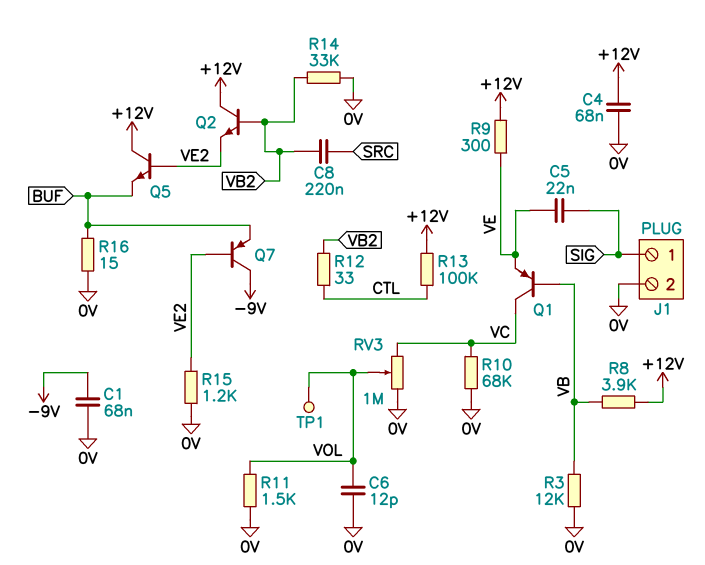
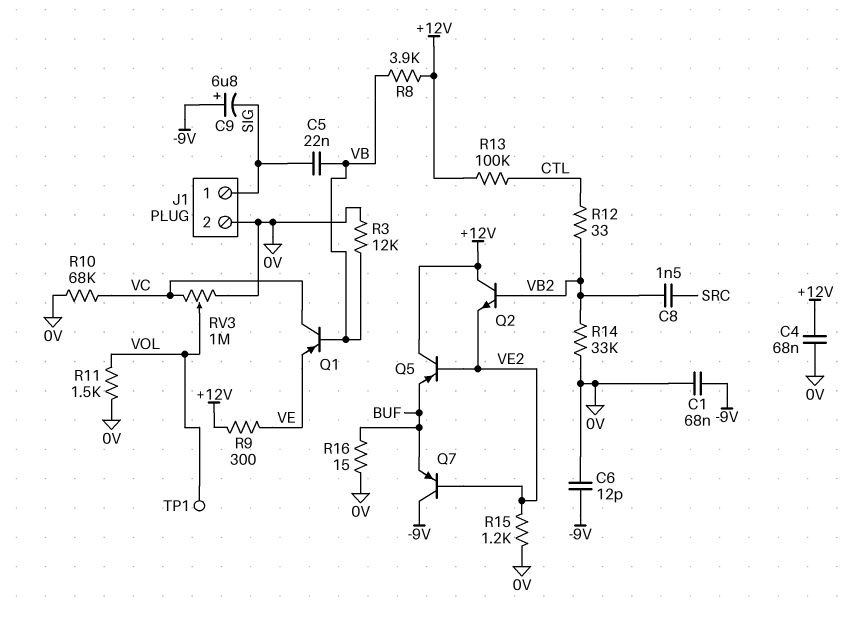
C5: 22nF (SIG, VE) -> 22nF (SIG, VB)
C6: 12pF (0V, VOL) -> 12pF (-9V, 0V)
C8: 220nF (SRC, VB2) -> 1.5nF (SRC, VB2)
C9: none -> 6.8uF (plus -9V, minus SIG)
Q5: NPN (B VE2, C +12V, E BUF) -> PNP (B VE2, C +12V, E BUF)

